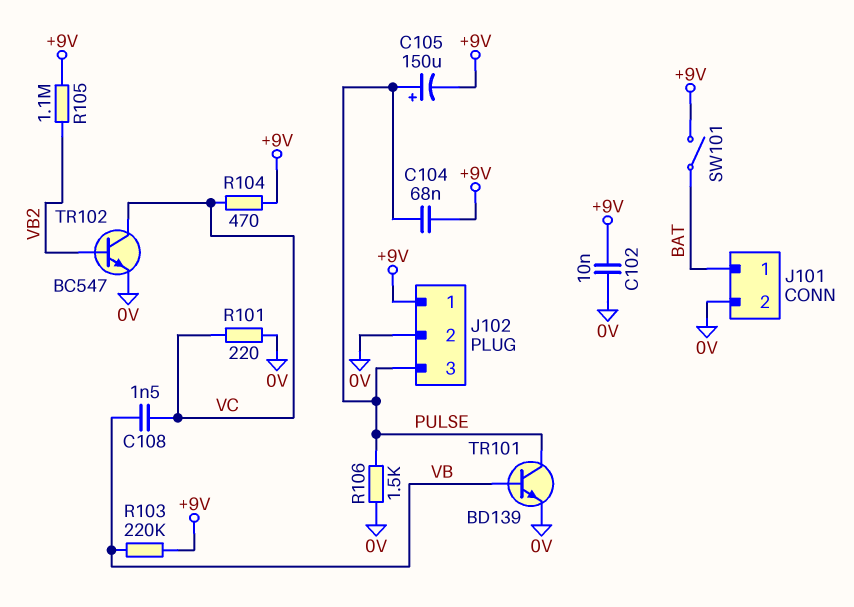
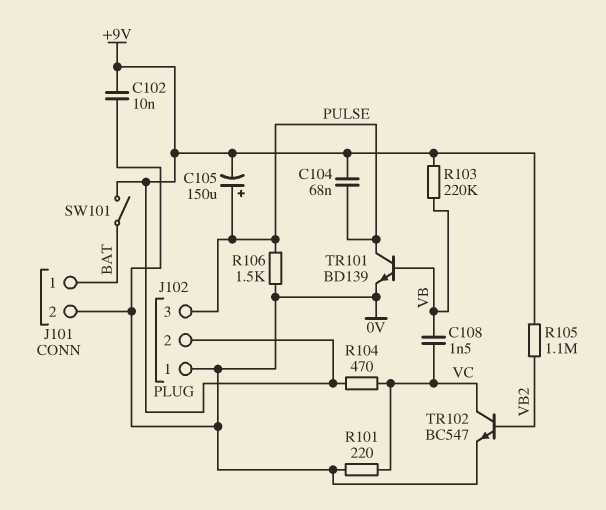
J102 pin 1: +9V -> 0V
J102 pin 2: 0V -> +9V

